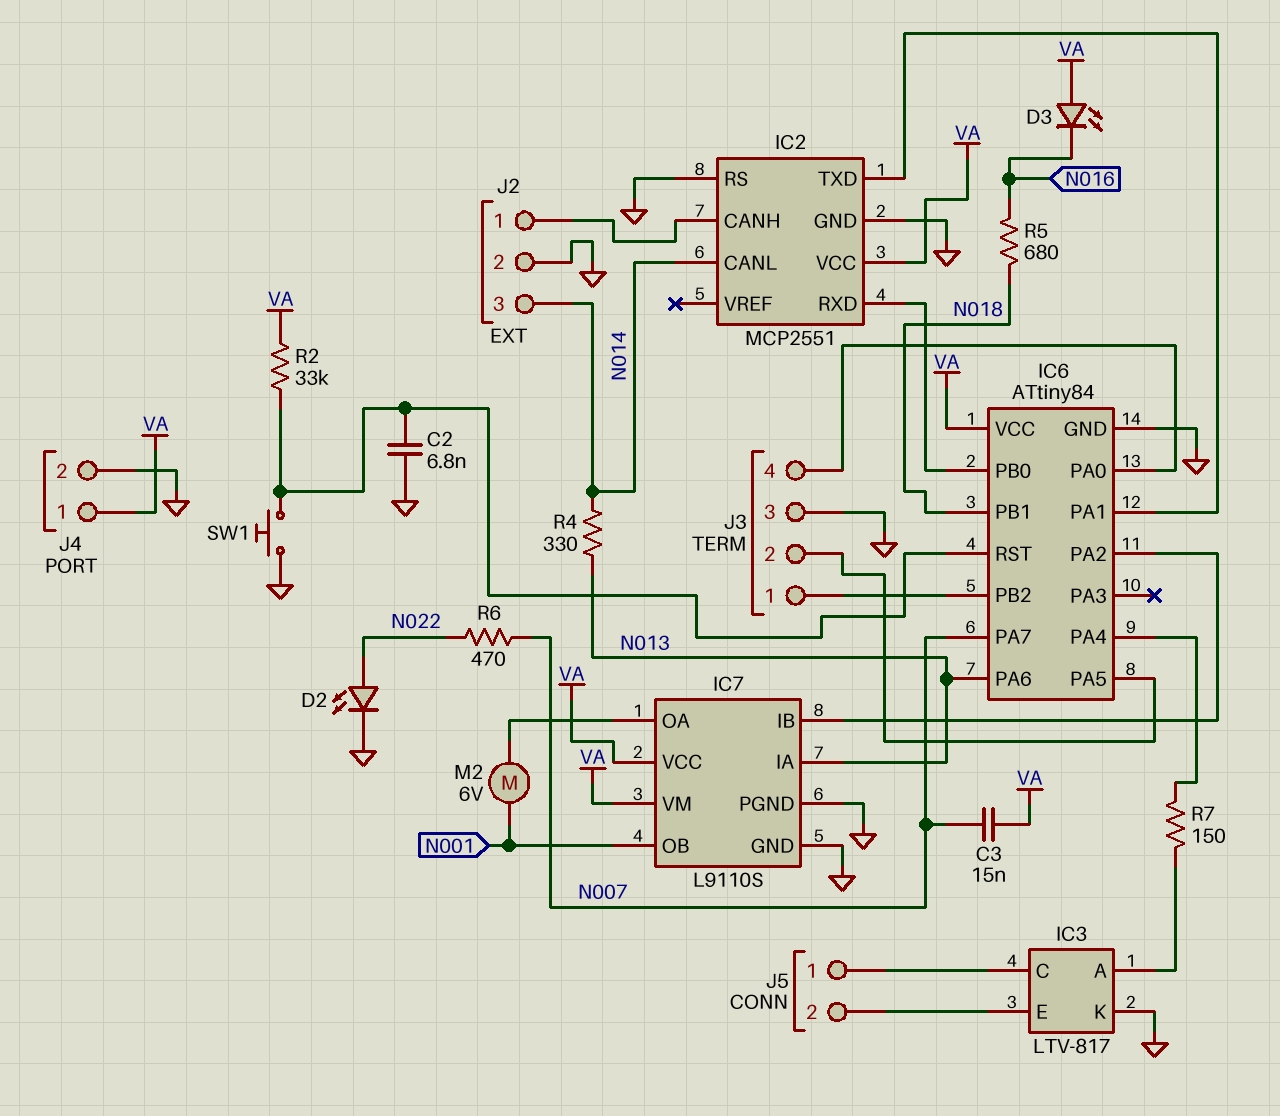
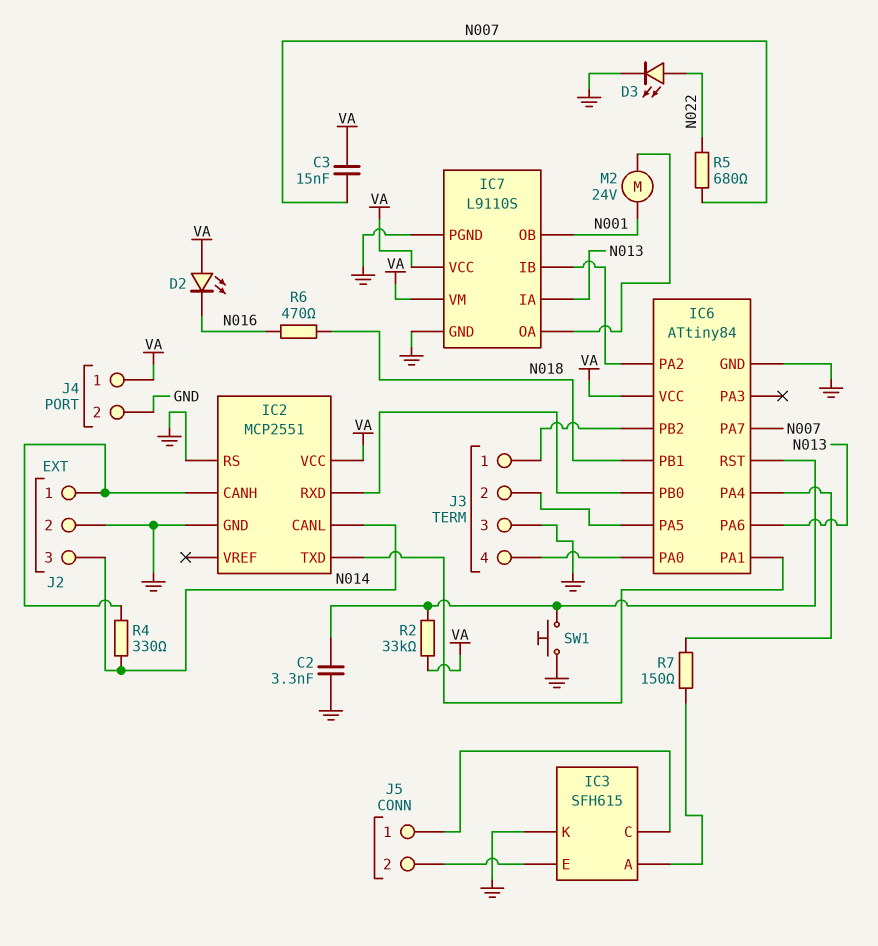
C2: 6.8nF (GND, IC6/RST) -> 3.3nF (GND, IC6/RST)
D2: LED (A N022, K GND) -> LED (A VA, K N016)
D3: LED (A VA, K N016) -> LED (A N022, K GND)
IC3: LTV-817 -> SFH615
M2: motor 6V (IC7/OA, N001) -> motor 24V (IC7/OA, N001)
R4: 330 (N013, N014) -> 330 (IC2/CANH, N014)
R5: 680 (N016, N018) -> 680 (N007, N022)
R6: 470 (N007, N022) -> 470 (N016, N018)

